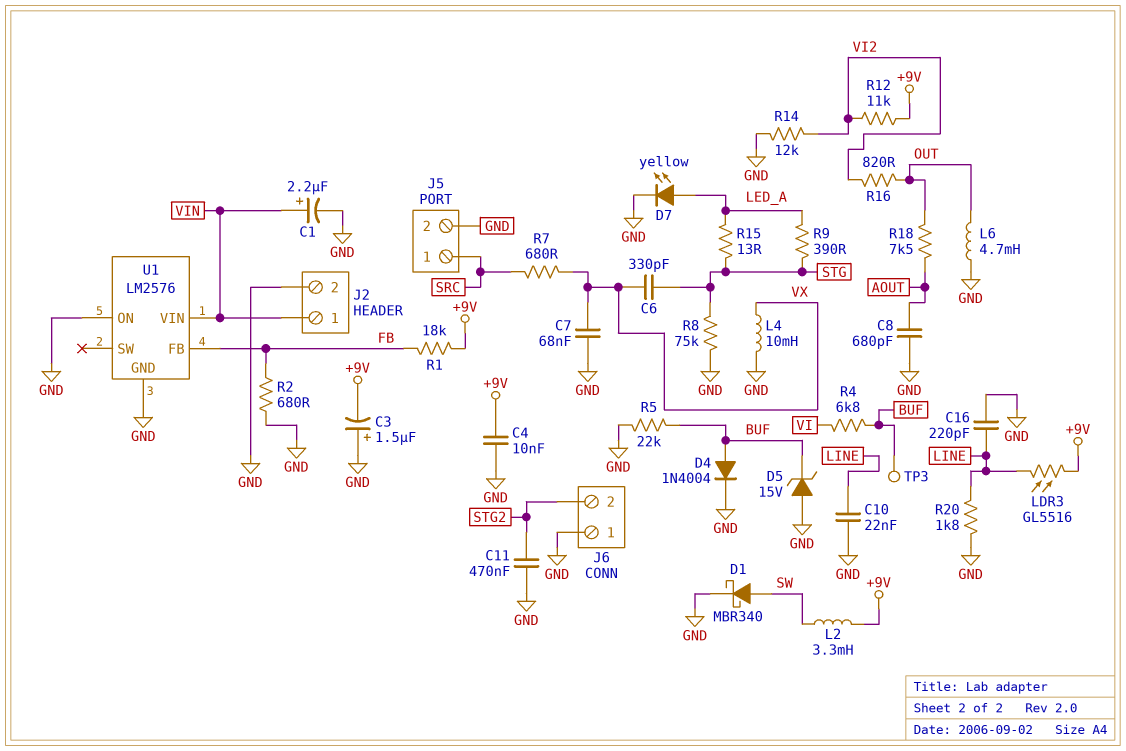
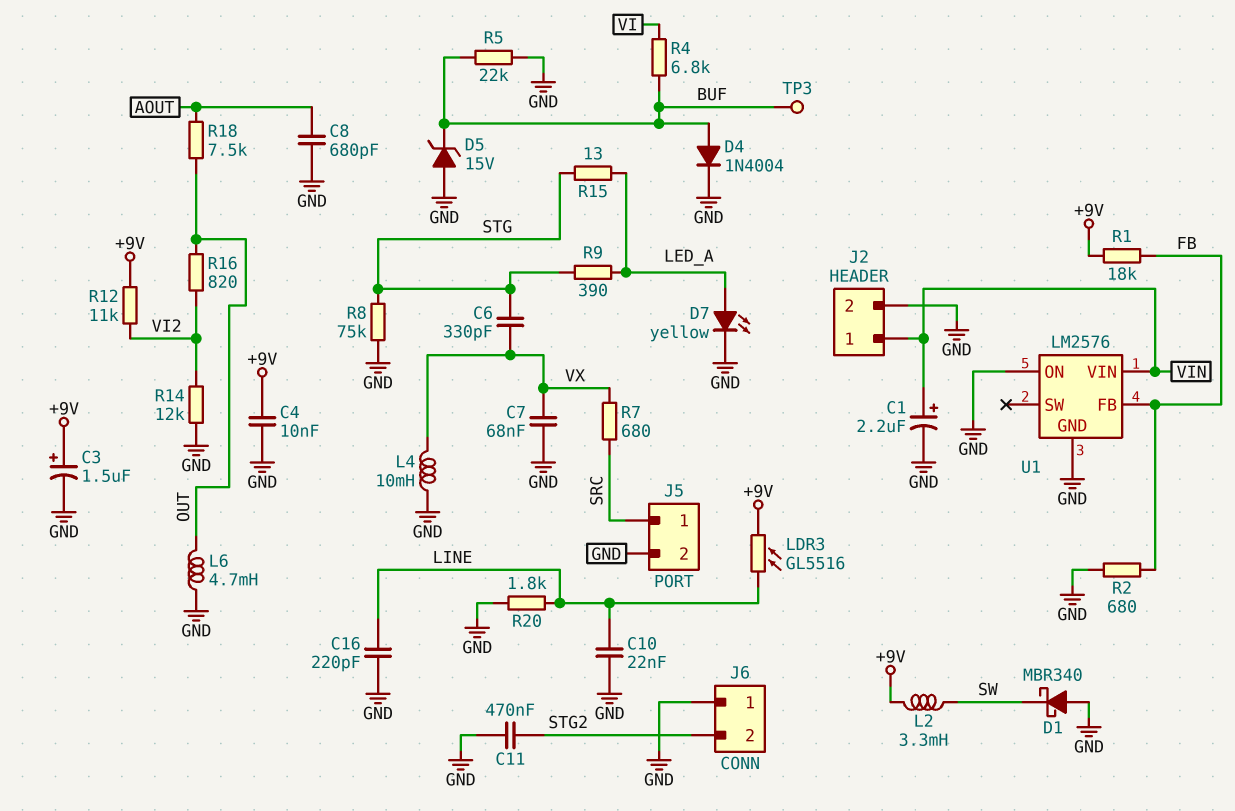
C3: 1.5uF (plus GND, minus +9V) -> 1.5uF (plus +9V, minus GND)
D1: schottky MBR340 (A SW, K GND) -> schottky MBR340 (A GND, K SW)

